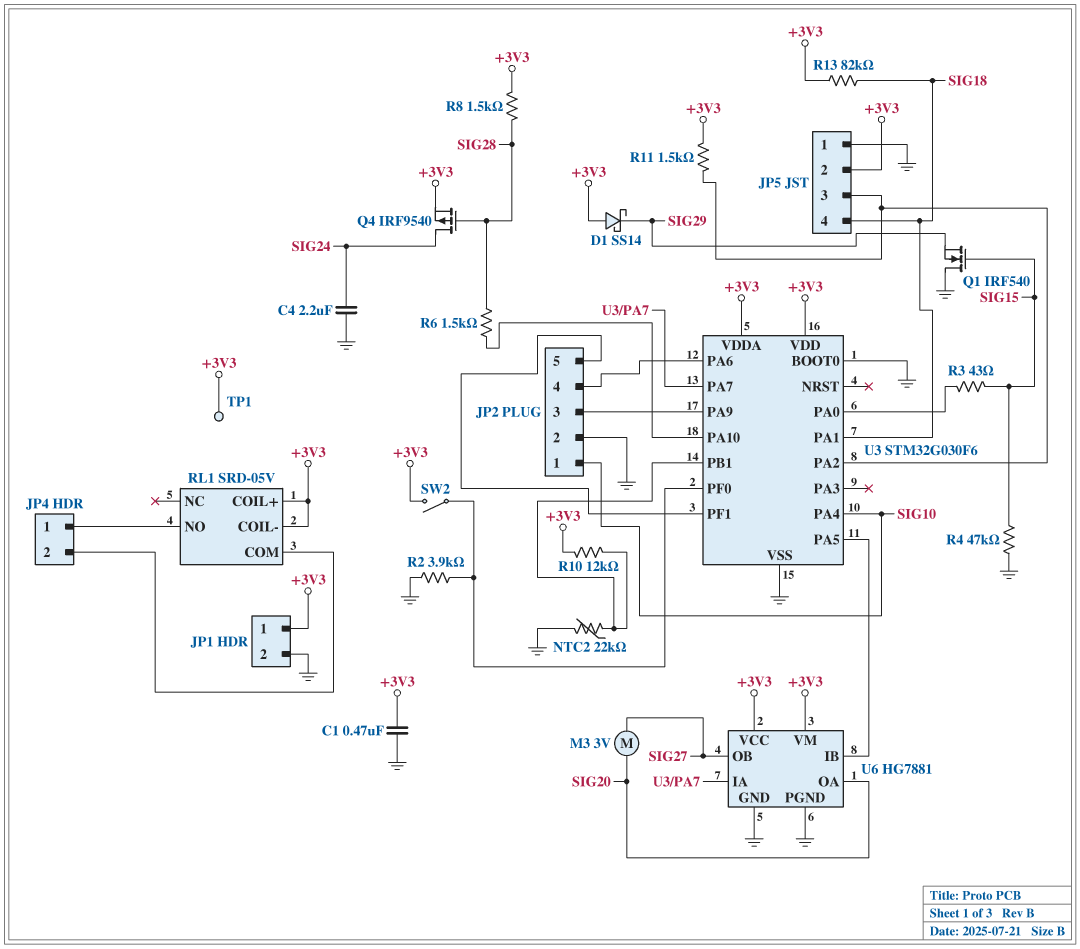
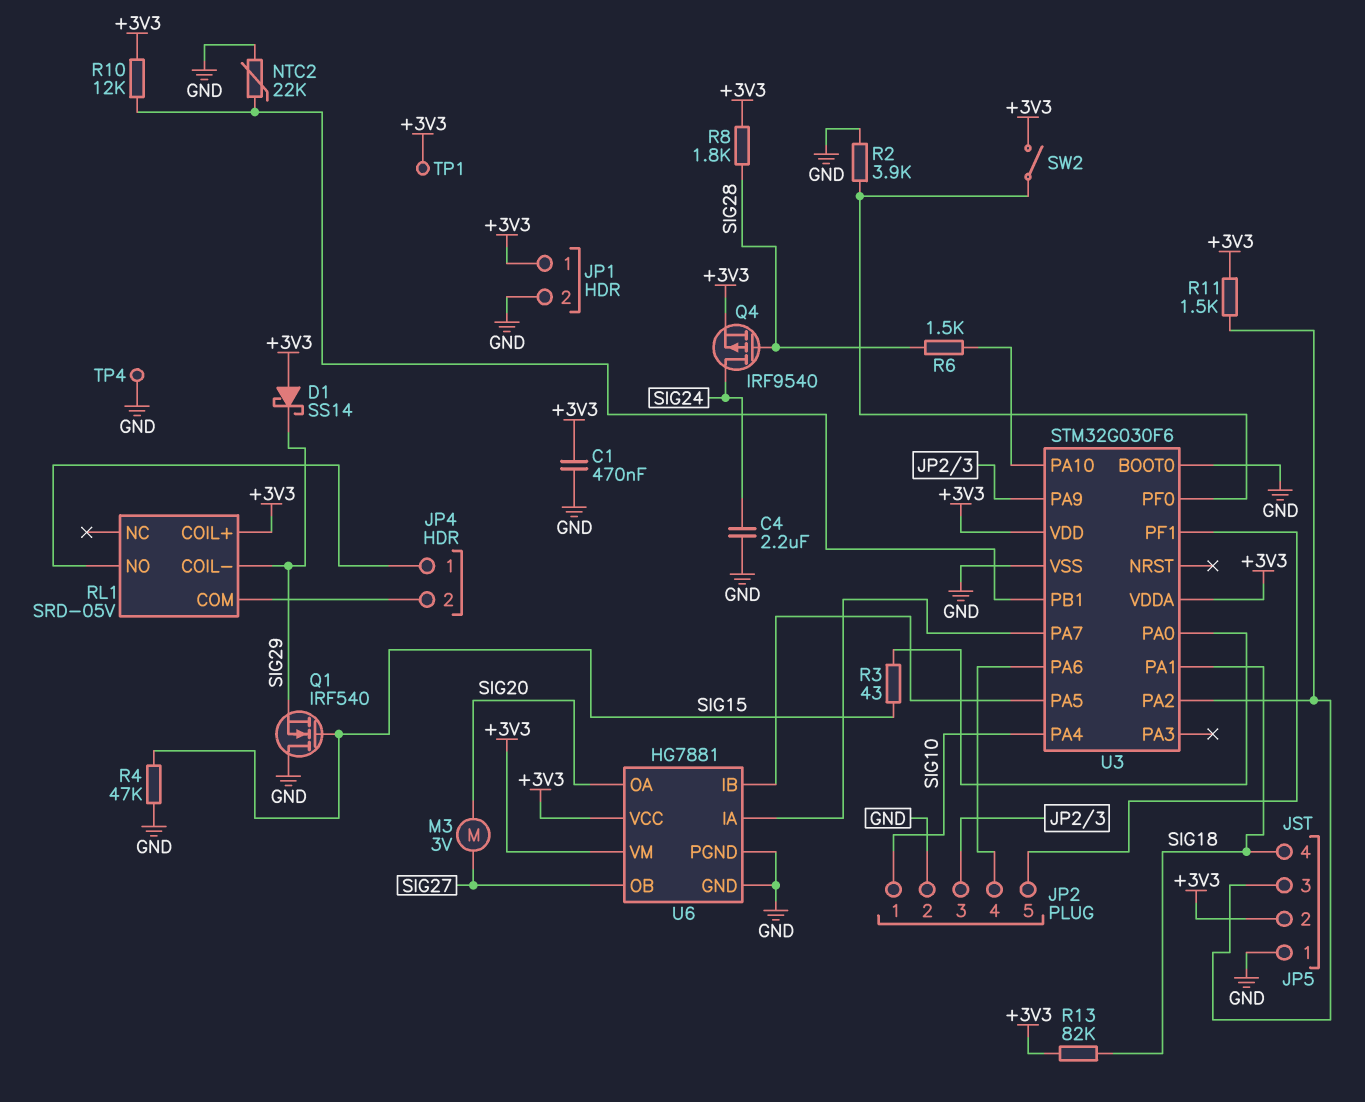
R8: 1.5k (+3V3, SIG28) -> 1.8k (+3V3, SIG28)
RL1 pin COIL-: +3V3 -> SIG29
TP4: none -> test point (GND)

